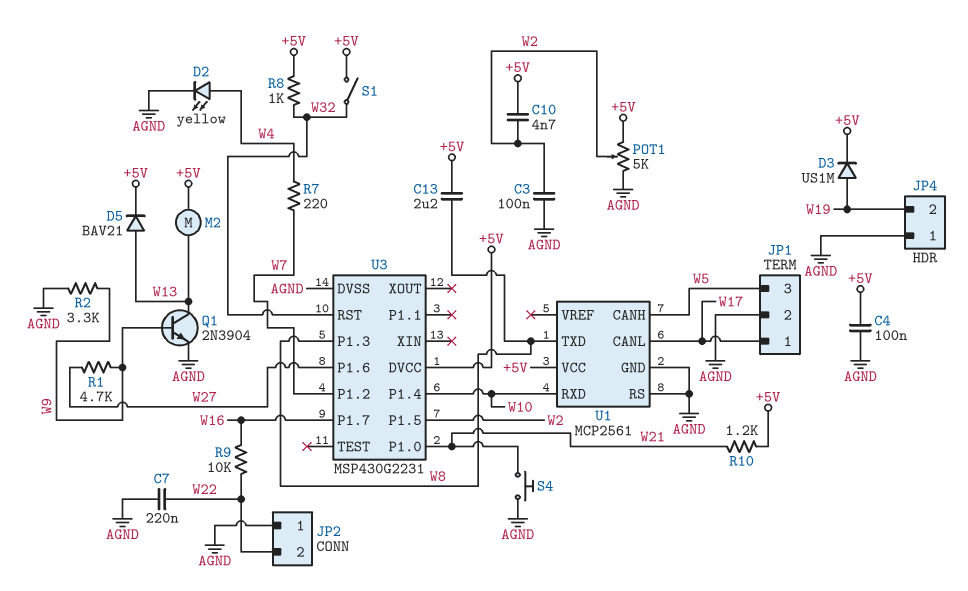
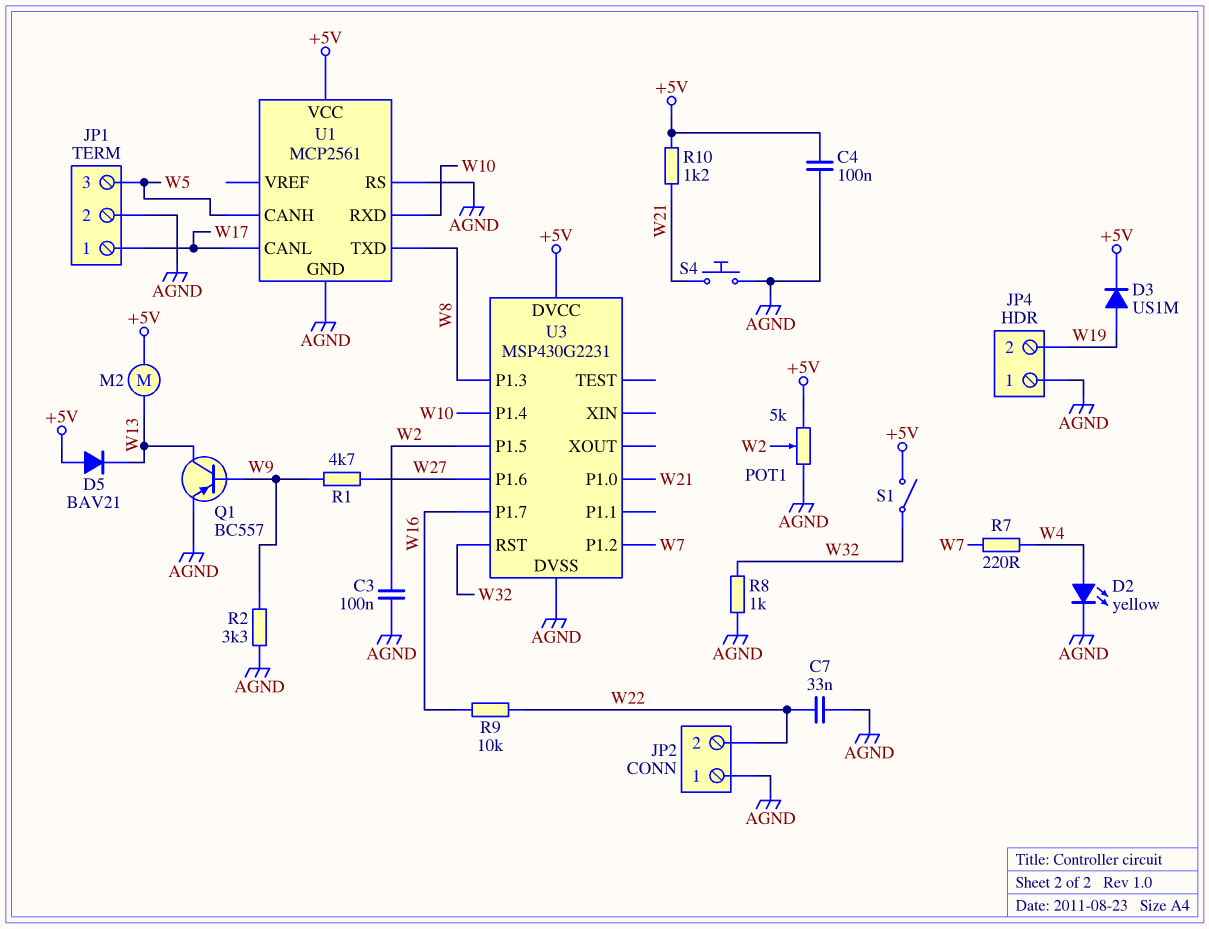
C7: 220nF (AGND, W22) -> 33nF (AGND, W22)
C10: 4.7nF (+5V, W2) -> none
C13: 2.2uF (+5V, W8) -> none
D5: diode BAV21 (A W13, K +5V) -> diode BAV21 (A +5V, K W13)
Q1: NPN 2N3904 (B W9, C W13, E AGND) -> PNP BC557 (B W9, C W13, E AGND)
R8: 1k (+5V, W32) -> 1k (AGND, W32)

